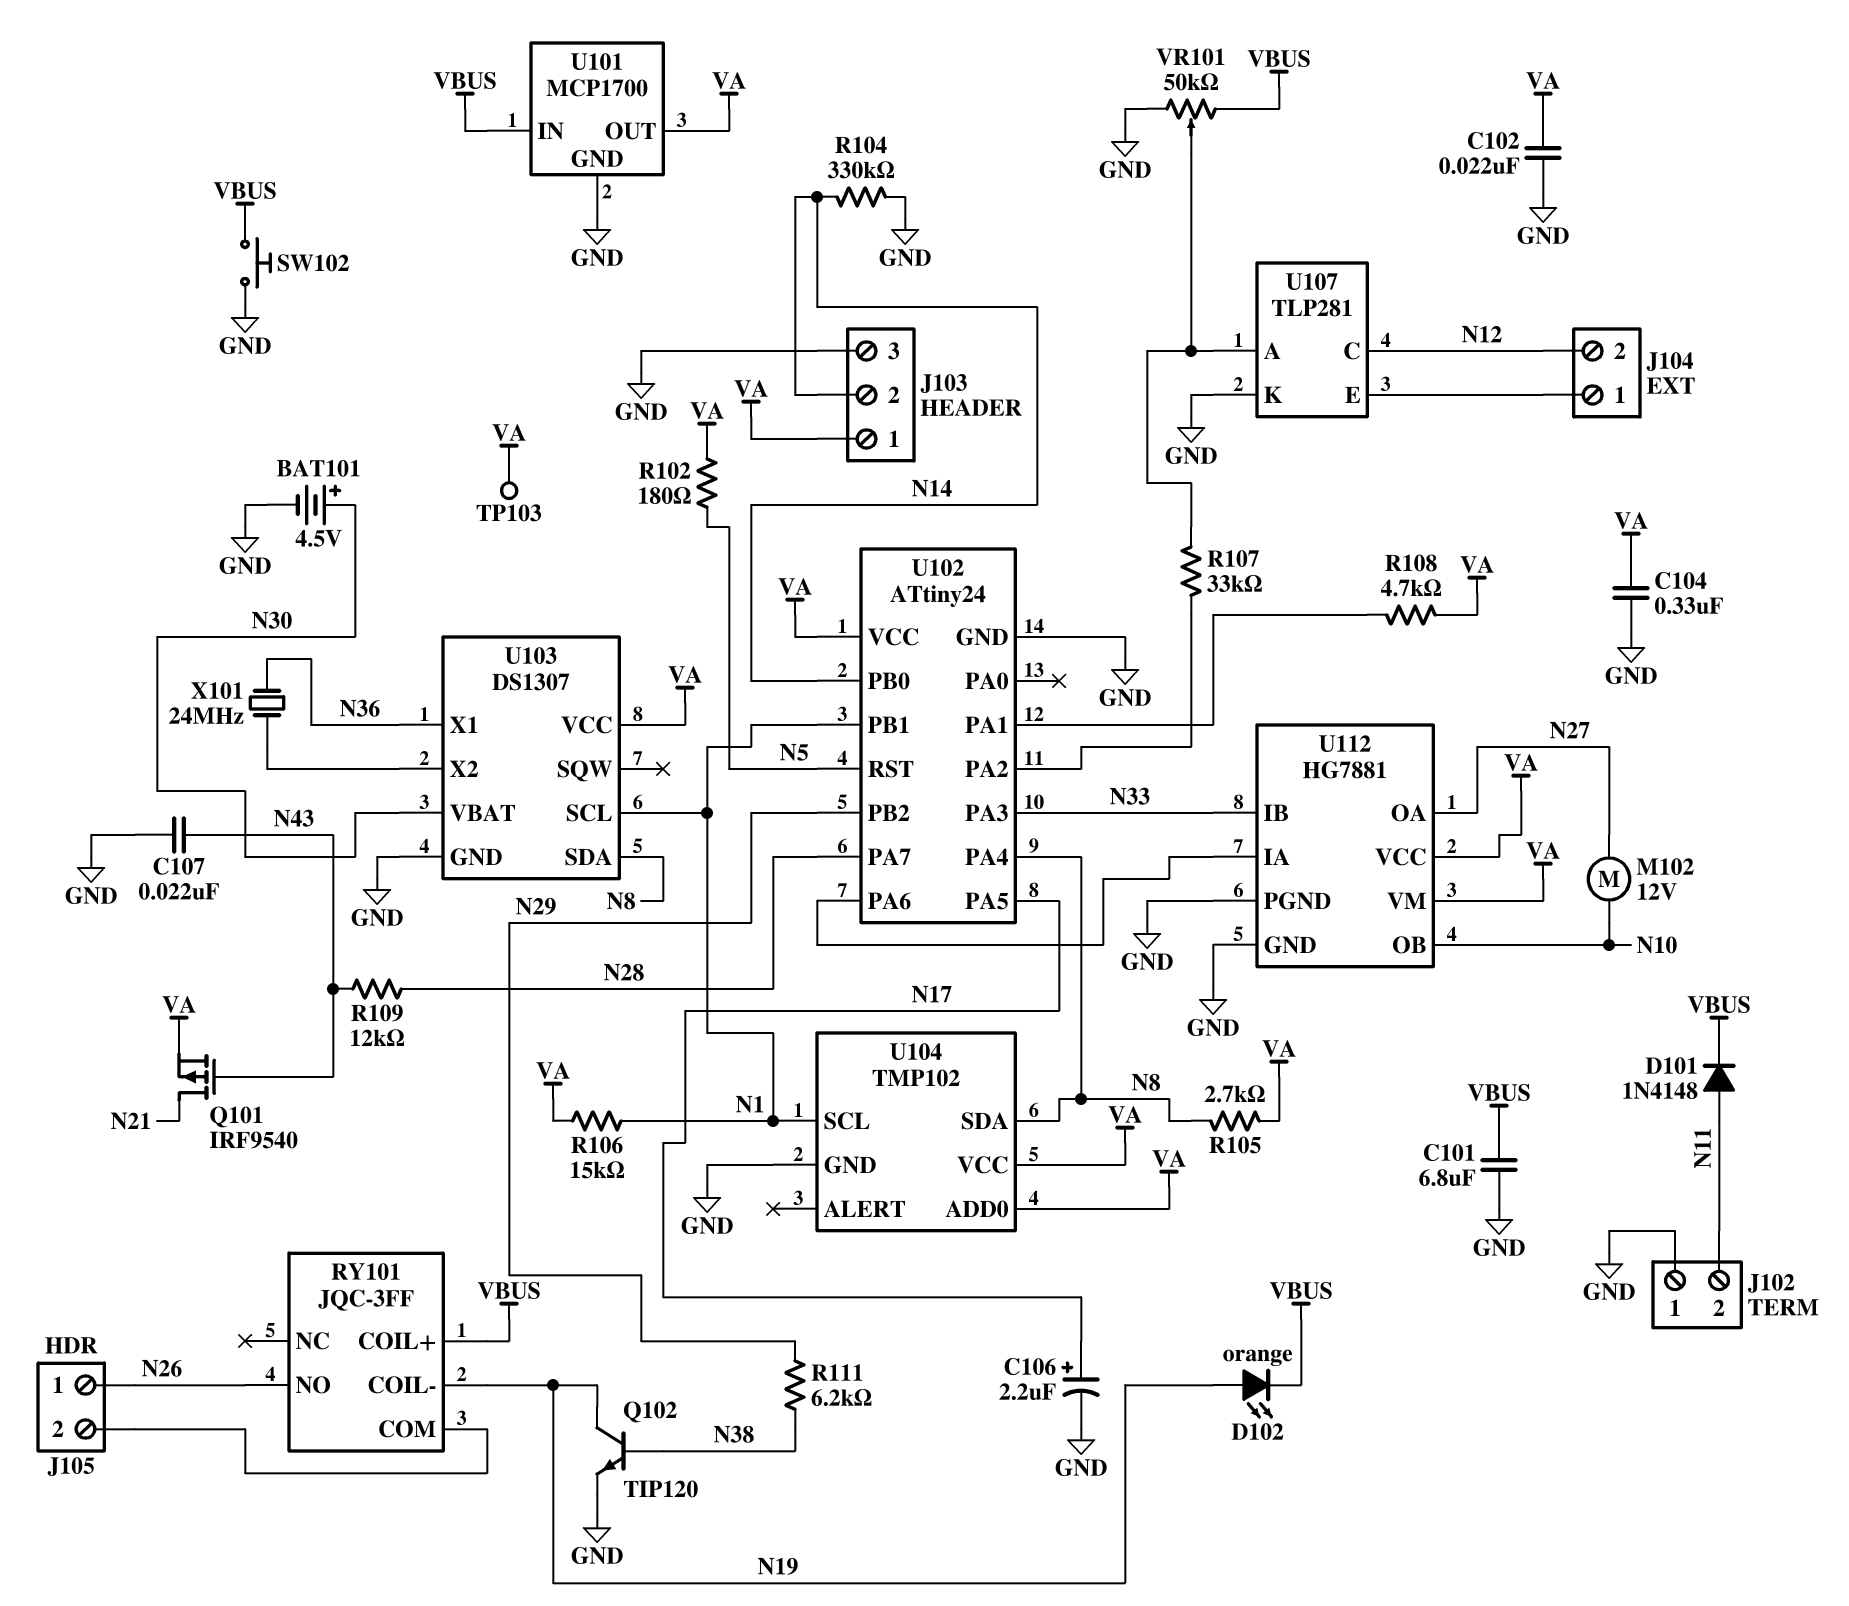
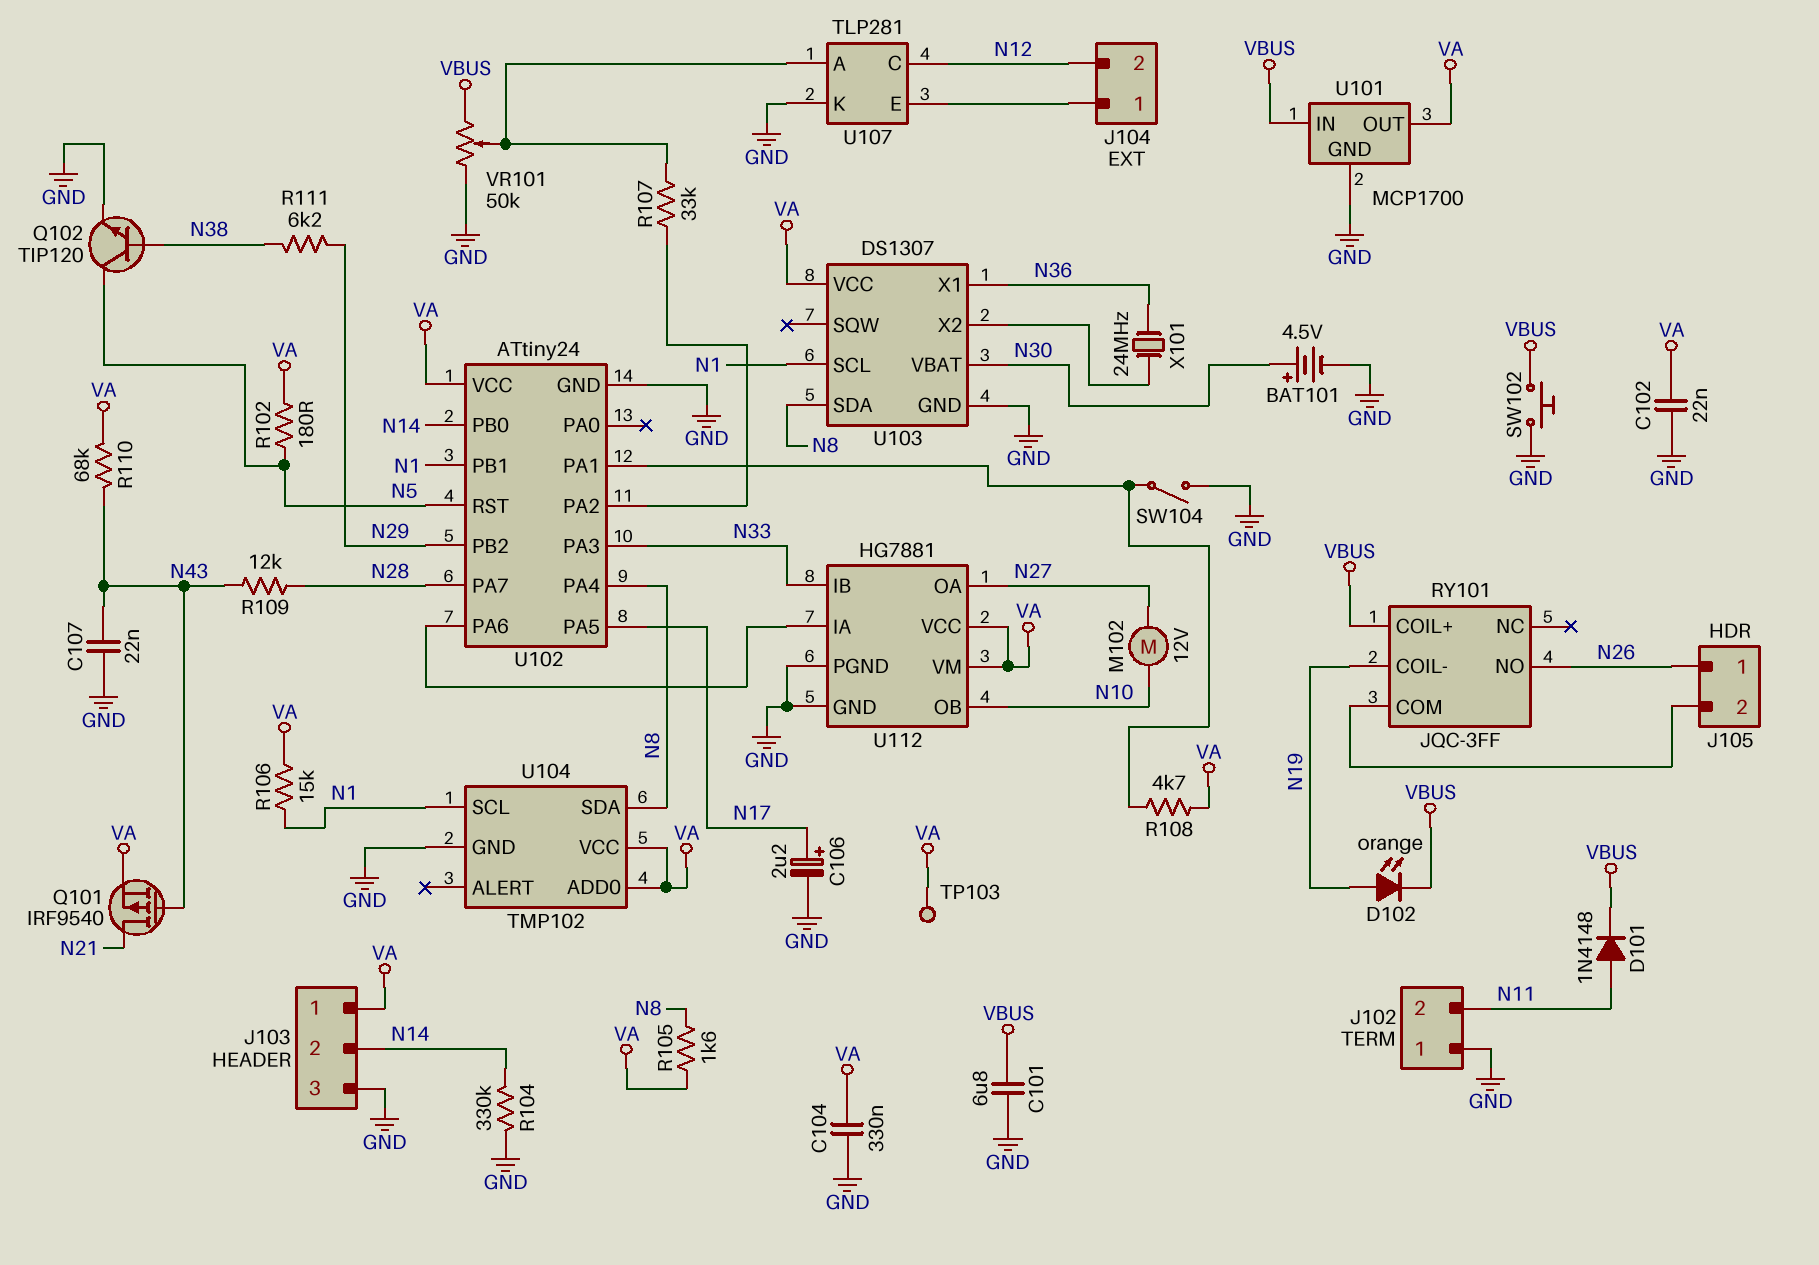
Q102: NPN TIP120 (B N38, C N19, E GND) -> NPN TIP120 (B N38, C N5, E GND)
R105: 2.7k (N8, VA) -> 1.6k (N8, VA)
R110: none -> 68k (N43, VA)
SW104: none -> switch (GND, U102/PA1)

